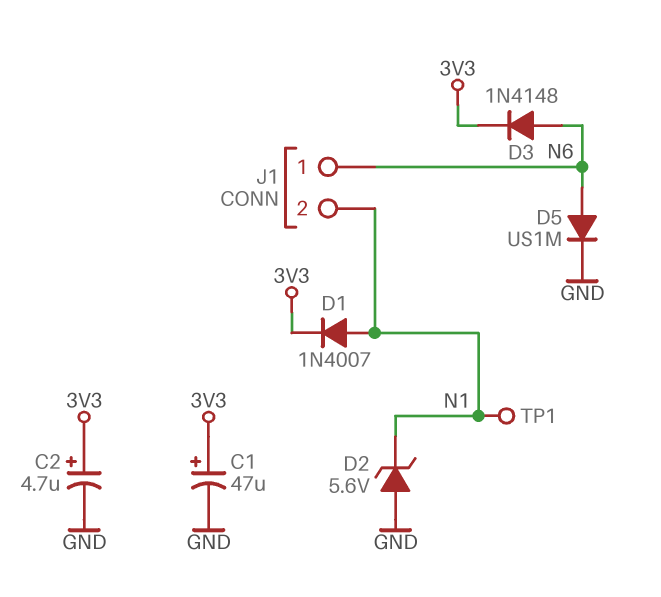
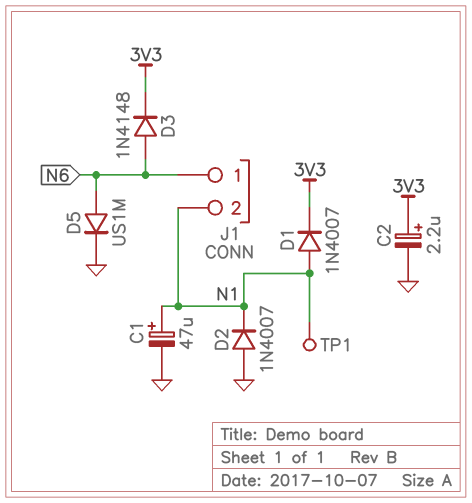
C1: 47uF (plus 3V3, minus GND) -> 47uF (plus N1, minus GND)
C2: 4.7uF (plus 3V3, minus GND) -> 2.2uF (plus 3V3, minus GND)
D2: zener 5.6V (A GND, K N1) -> diode 1N4007 (A GND, K N1)

